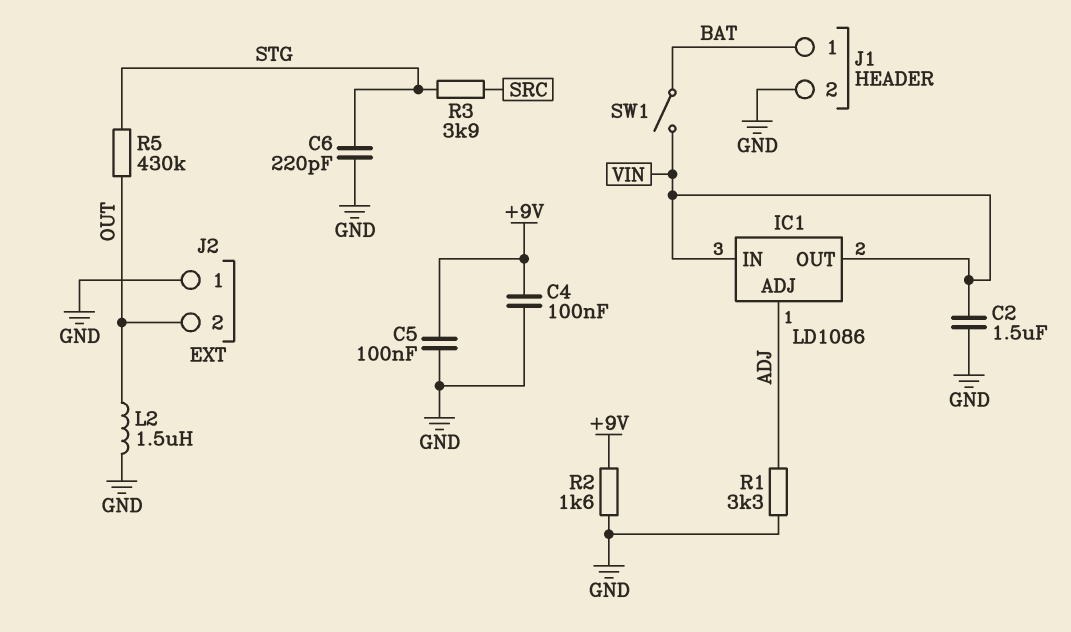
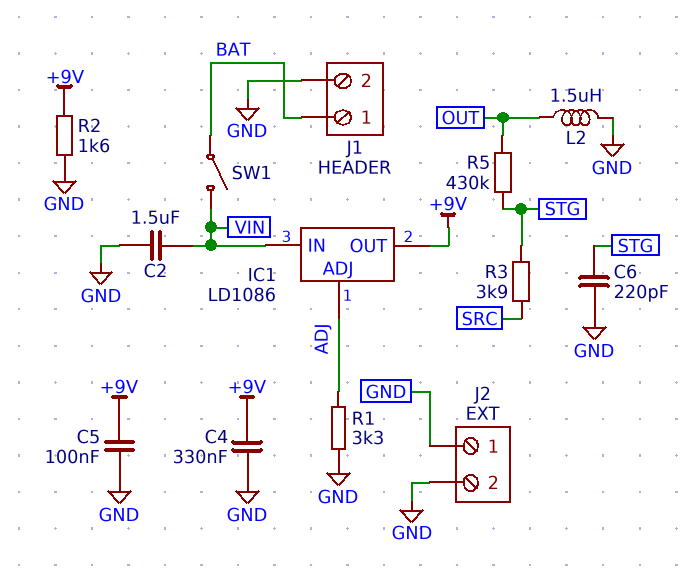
C4: 100nF (+9V, GND) -> 330nF (+9V, GND)
IC1 pin OUT: VIN -> +9V
J2 pin 2: OUT -> GND

